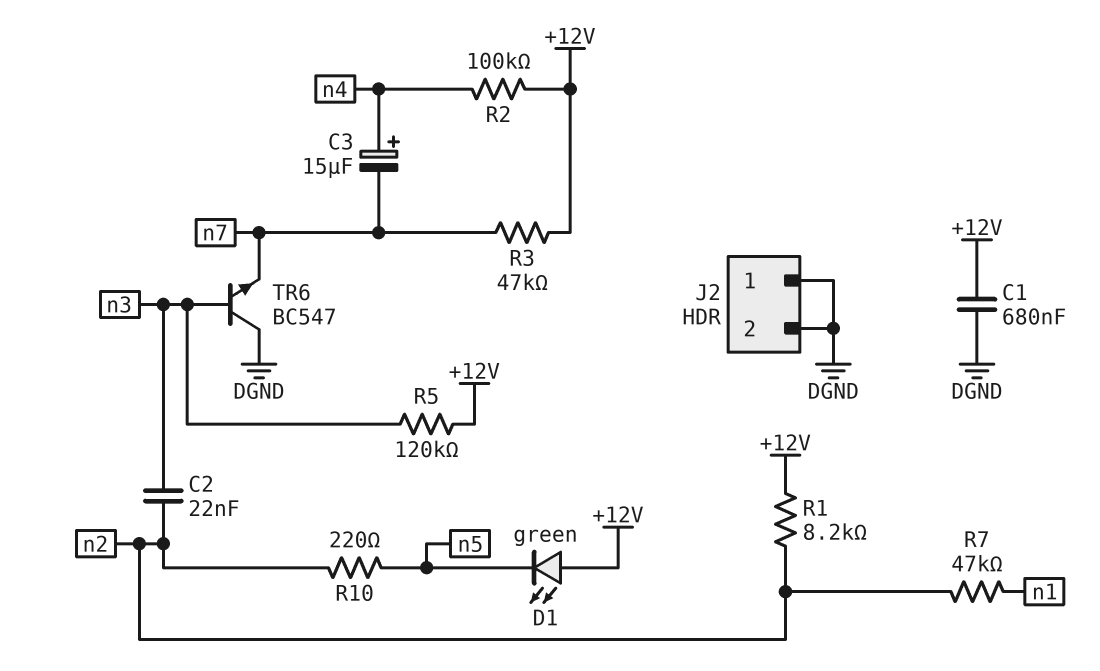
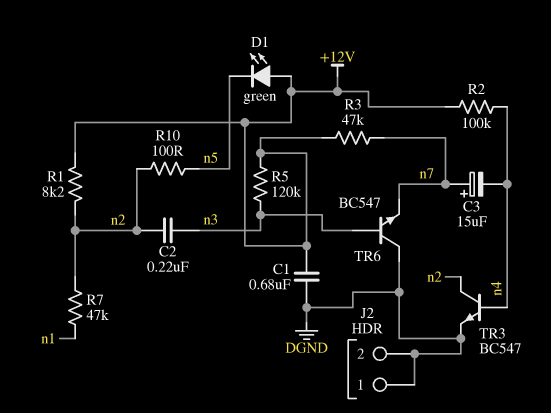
C2: 22nF (n2, n3) -> 220nF (n2, n3)
C3: 15uF (plus n4, minus n7) -> 15uF (plus n7, minus n4)
R10: 220 (n2, n5) -> 100 (n2, n5)
TR3: none -> NPN BC547 (B n4, C n2, E DGND)

